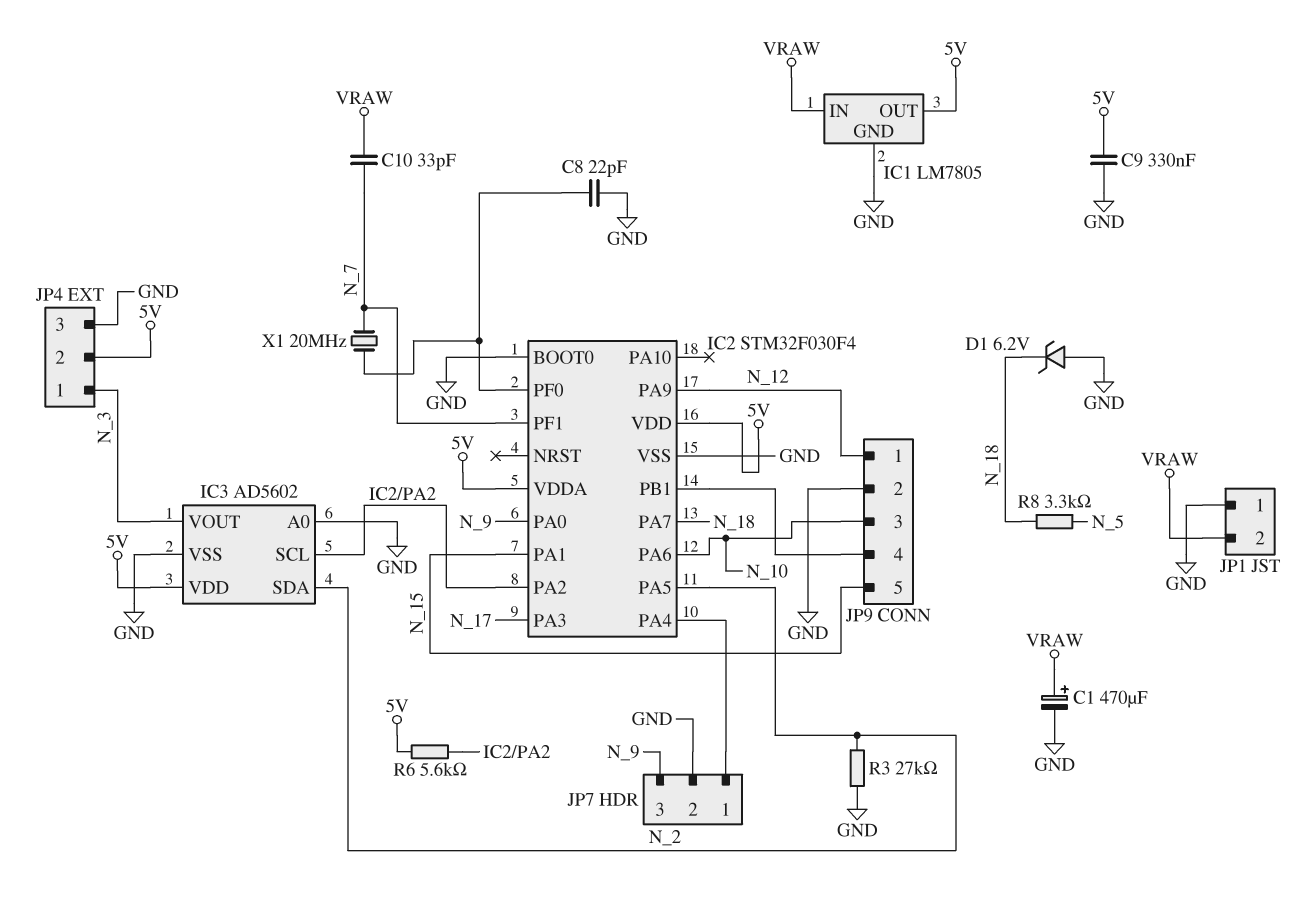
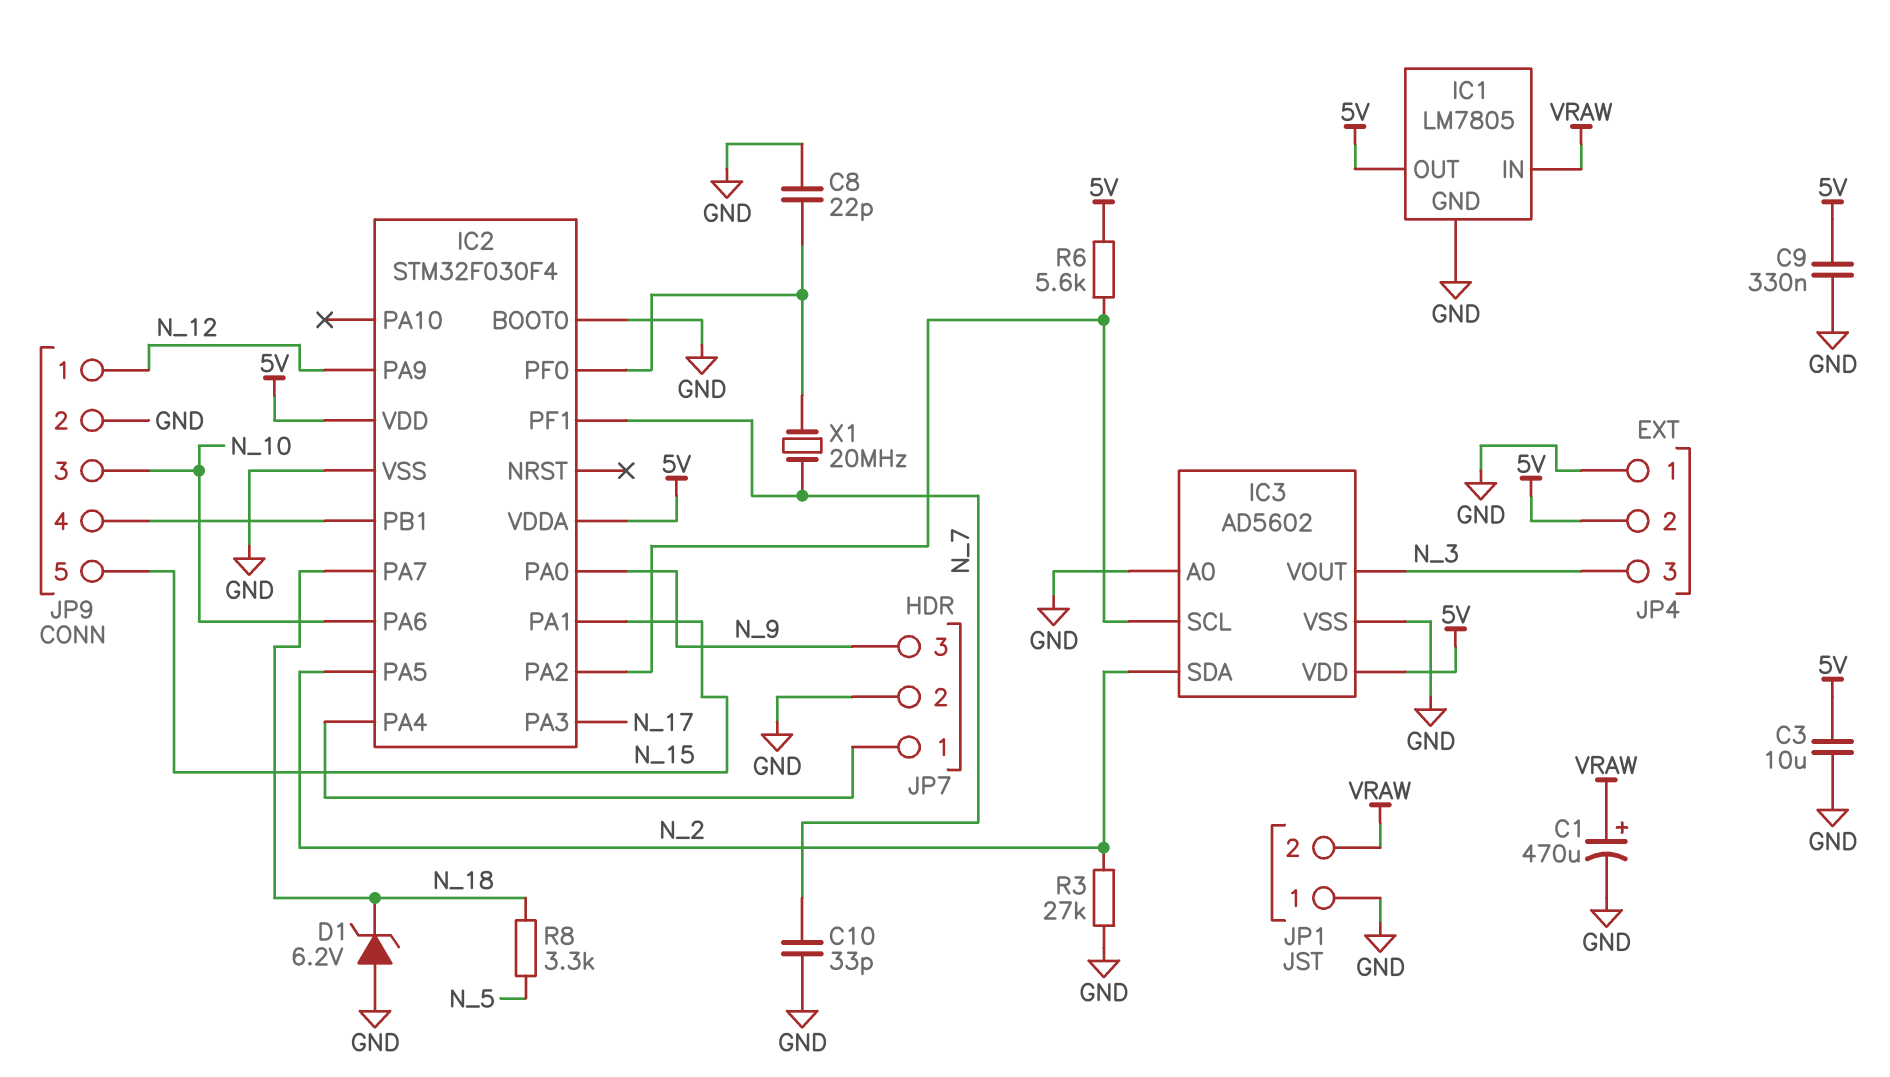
C3: none -> 10uF (5V, GND)
C10: 33pF (N_7, VRAW) -> 33pF (GND, N_7)
JP4 pin 1: N_3 -> GND
JP4 pin 3: GND -> N_3

